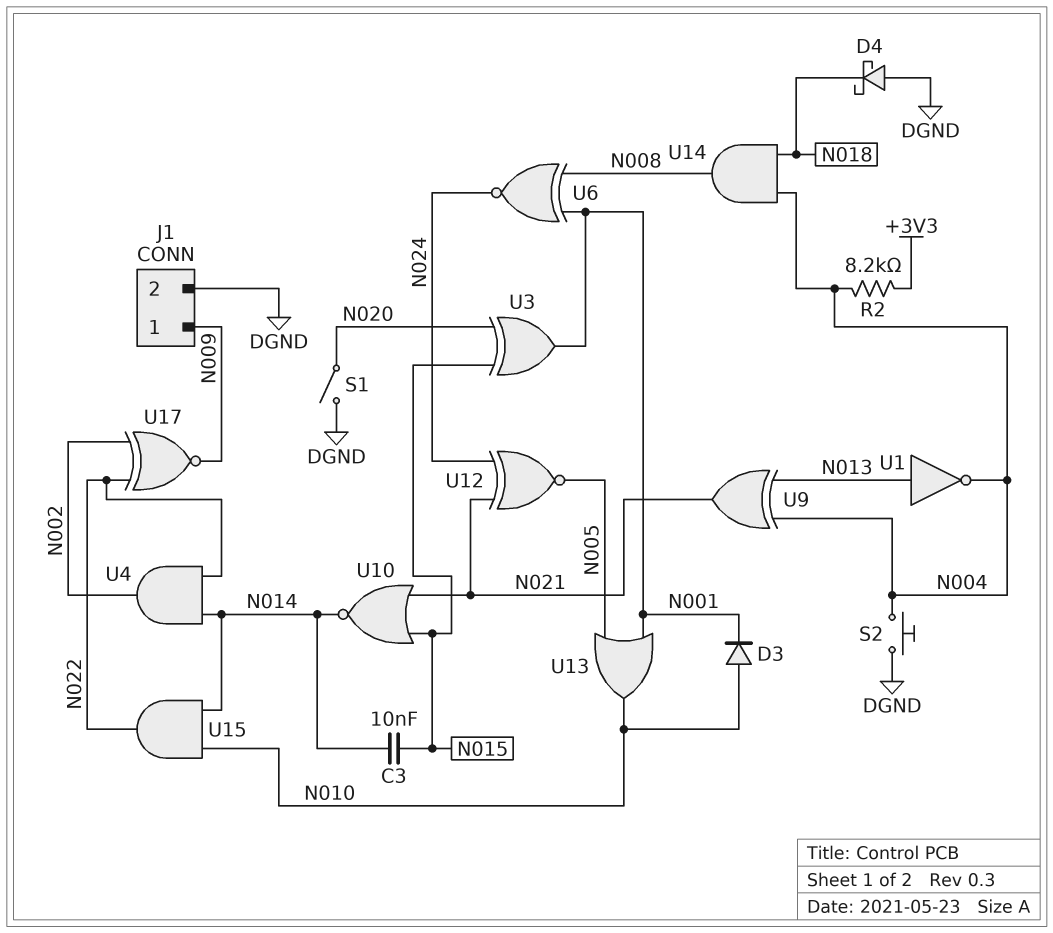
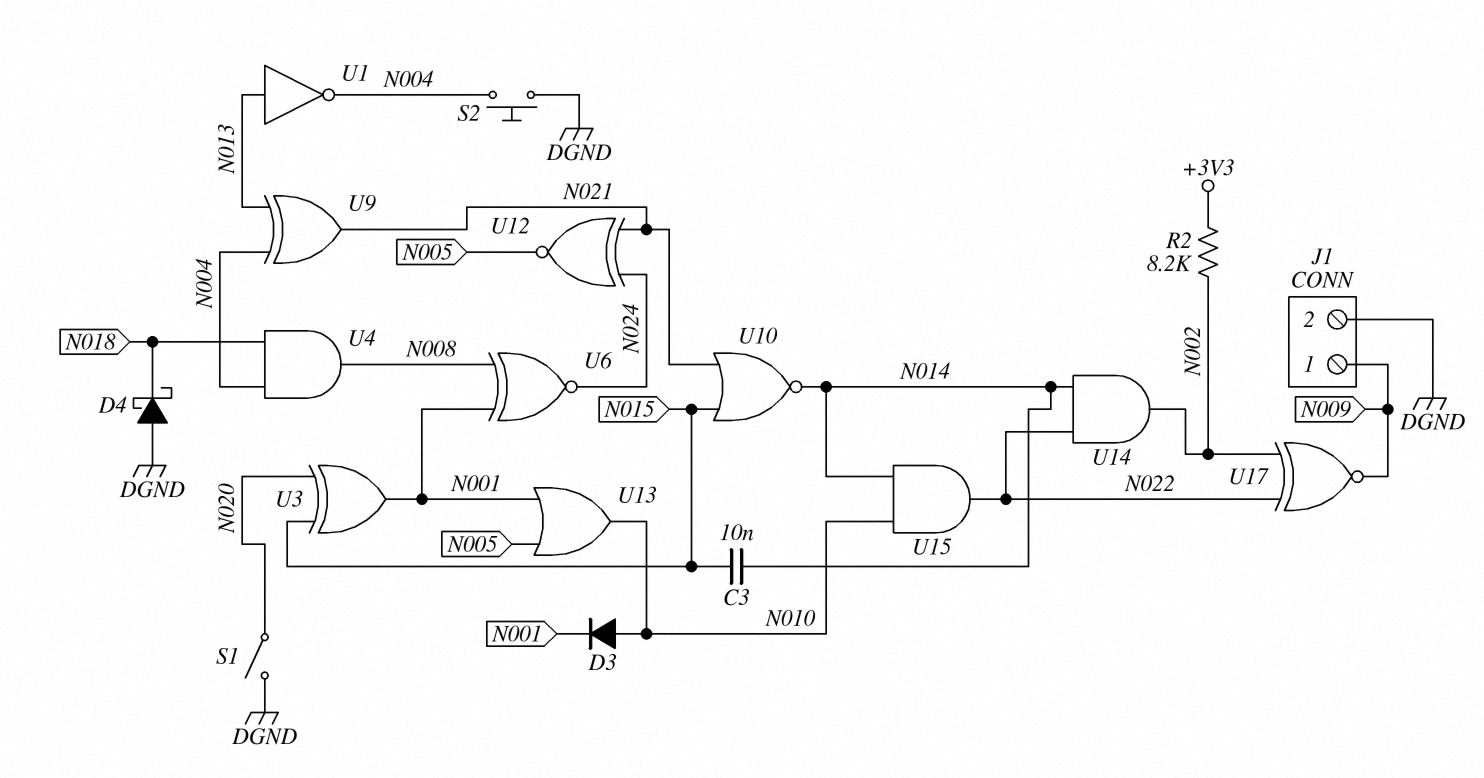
R2: 8.2k (+3V3, N004) -> 8.2k (+3V3, N002)
U4: AND (in N014, in N022, out N002) -> AND (in N004, in N018, out N008)
U14: AND (in N004, in N018, out N008) -> AND (in N014, in N022, out N002)

